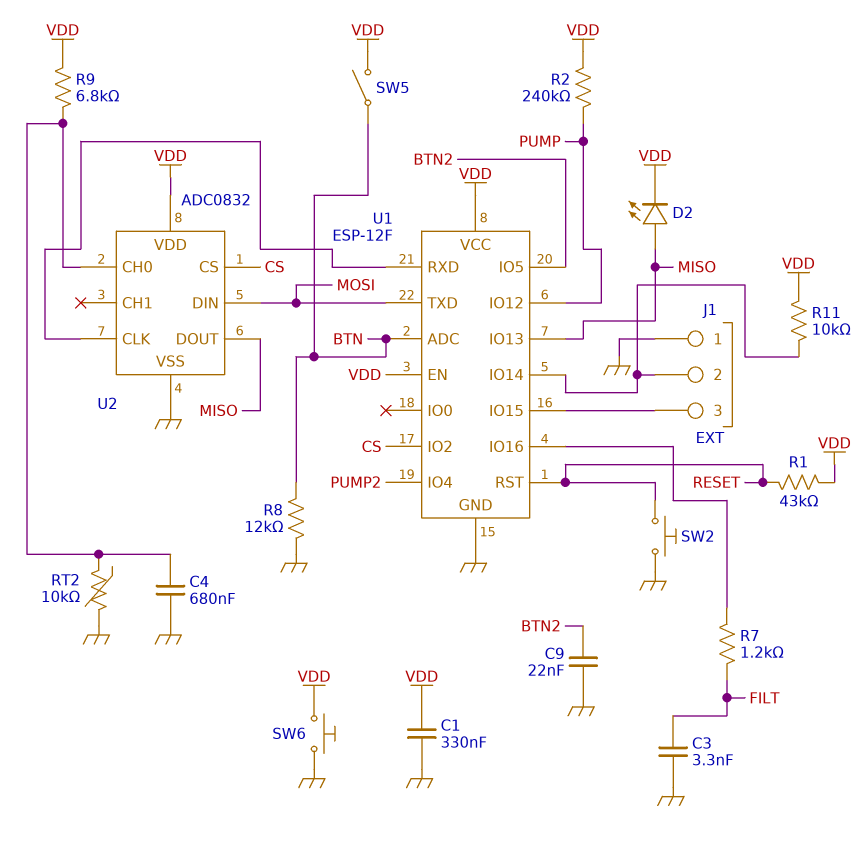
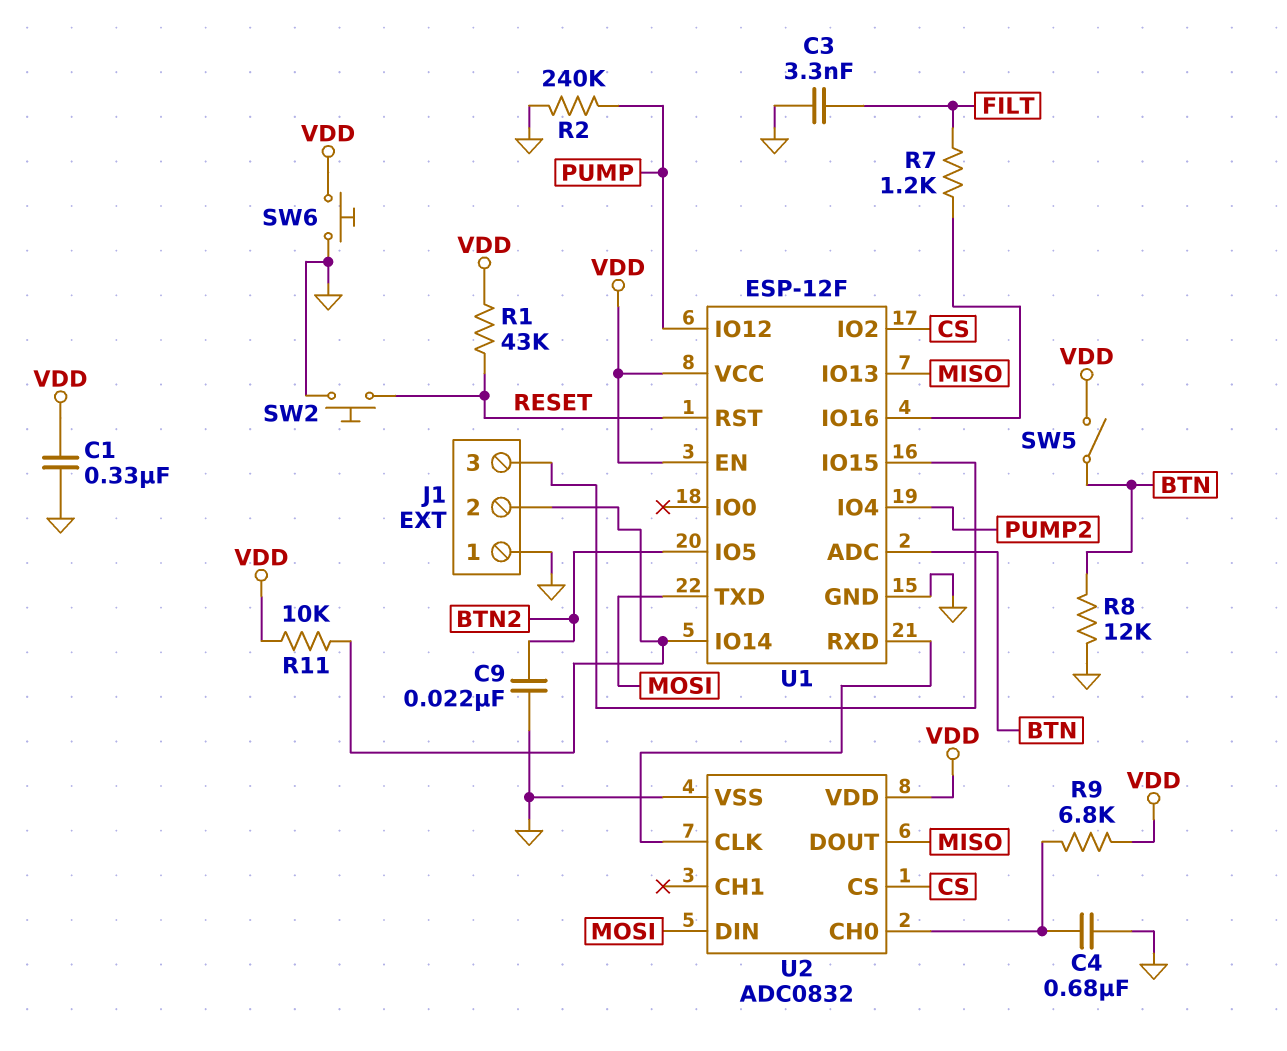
D2: LED (A MISO, K VDD) -> none
R2: 240k (PUMP, VDD) -> 240k (GND, PUMP)
RT2: 10k (GND, U2/CH0) -> none

